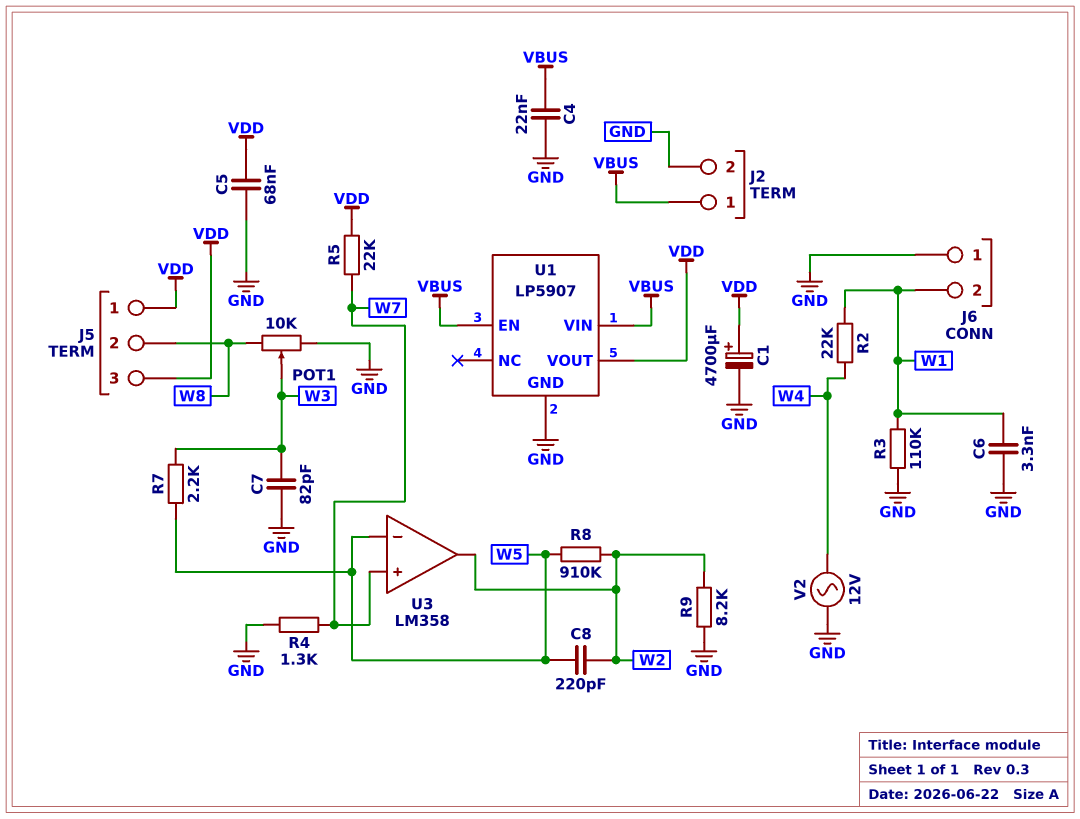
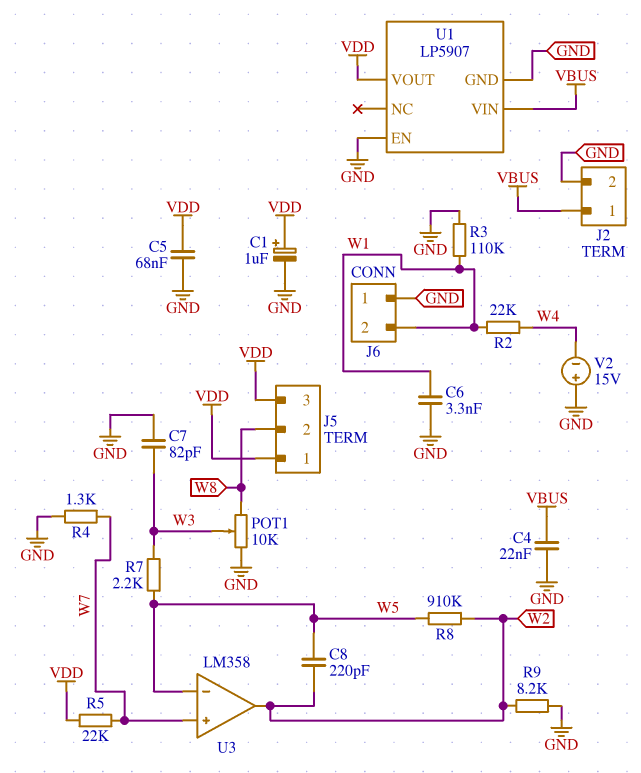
C1: 4700uF (plus VDD, minus GND) -> 1uF (plus VDD, minus GND)
U1 pin EN: VBUS -> GND
V2: AC 12V (GND, W4) -> 15V (plus GND, minus W4)

